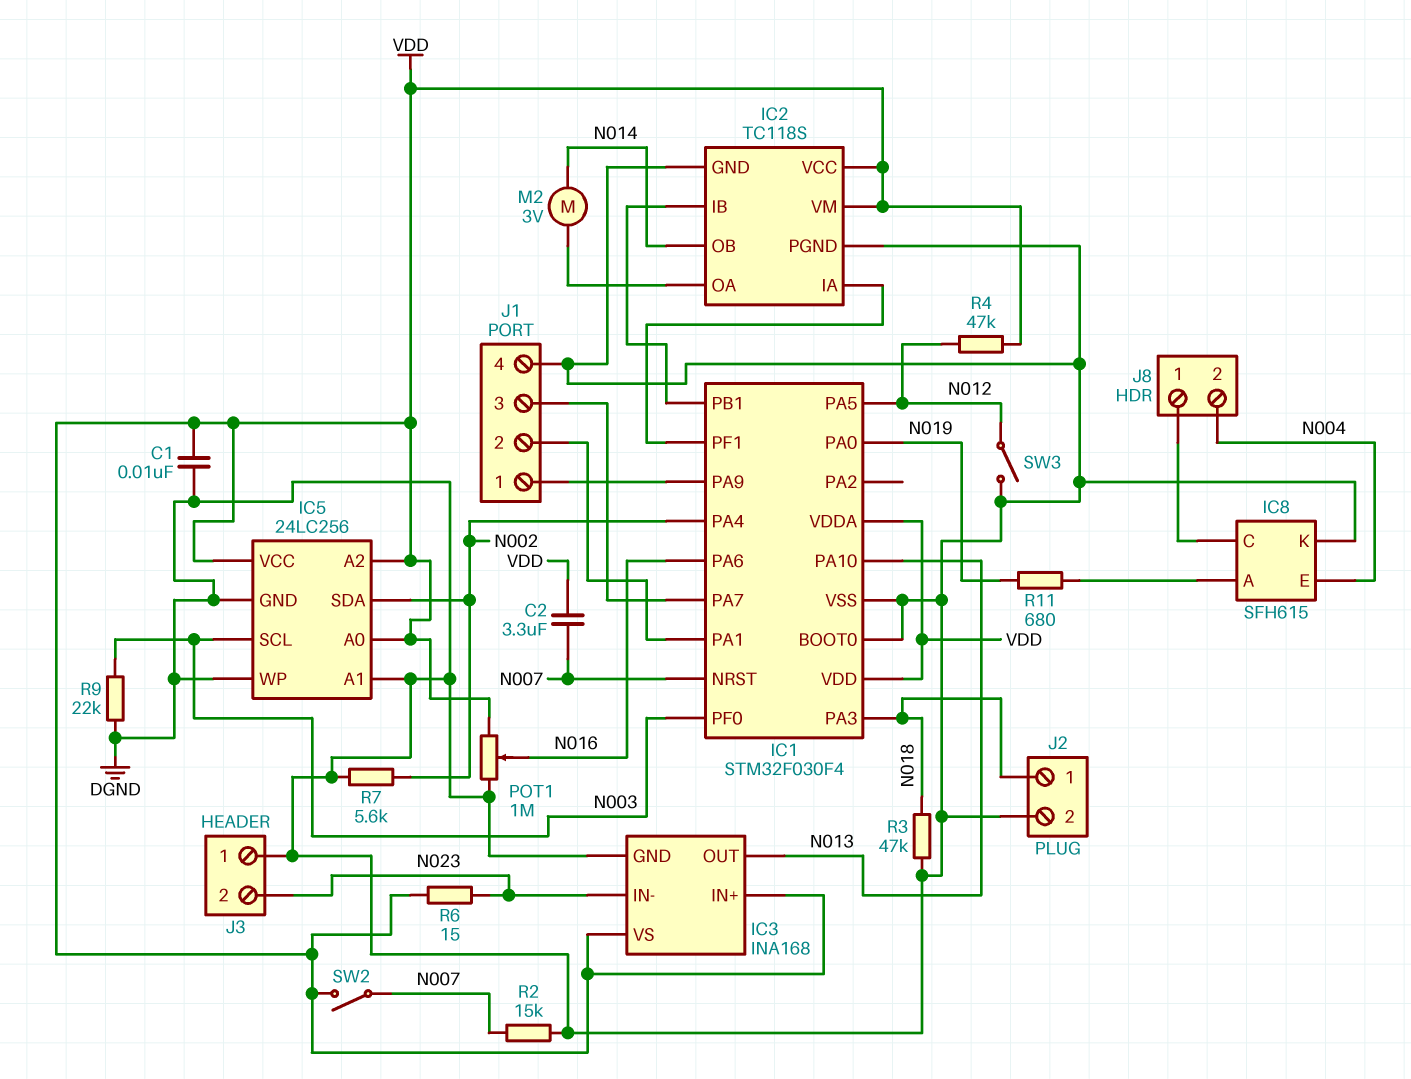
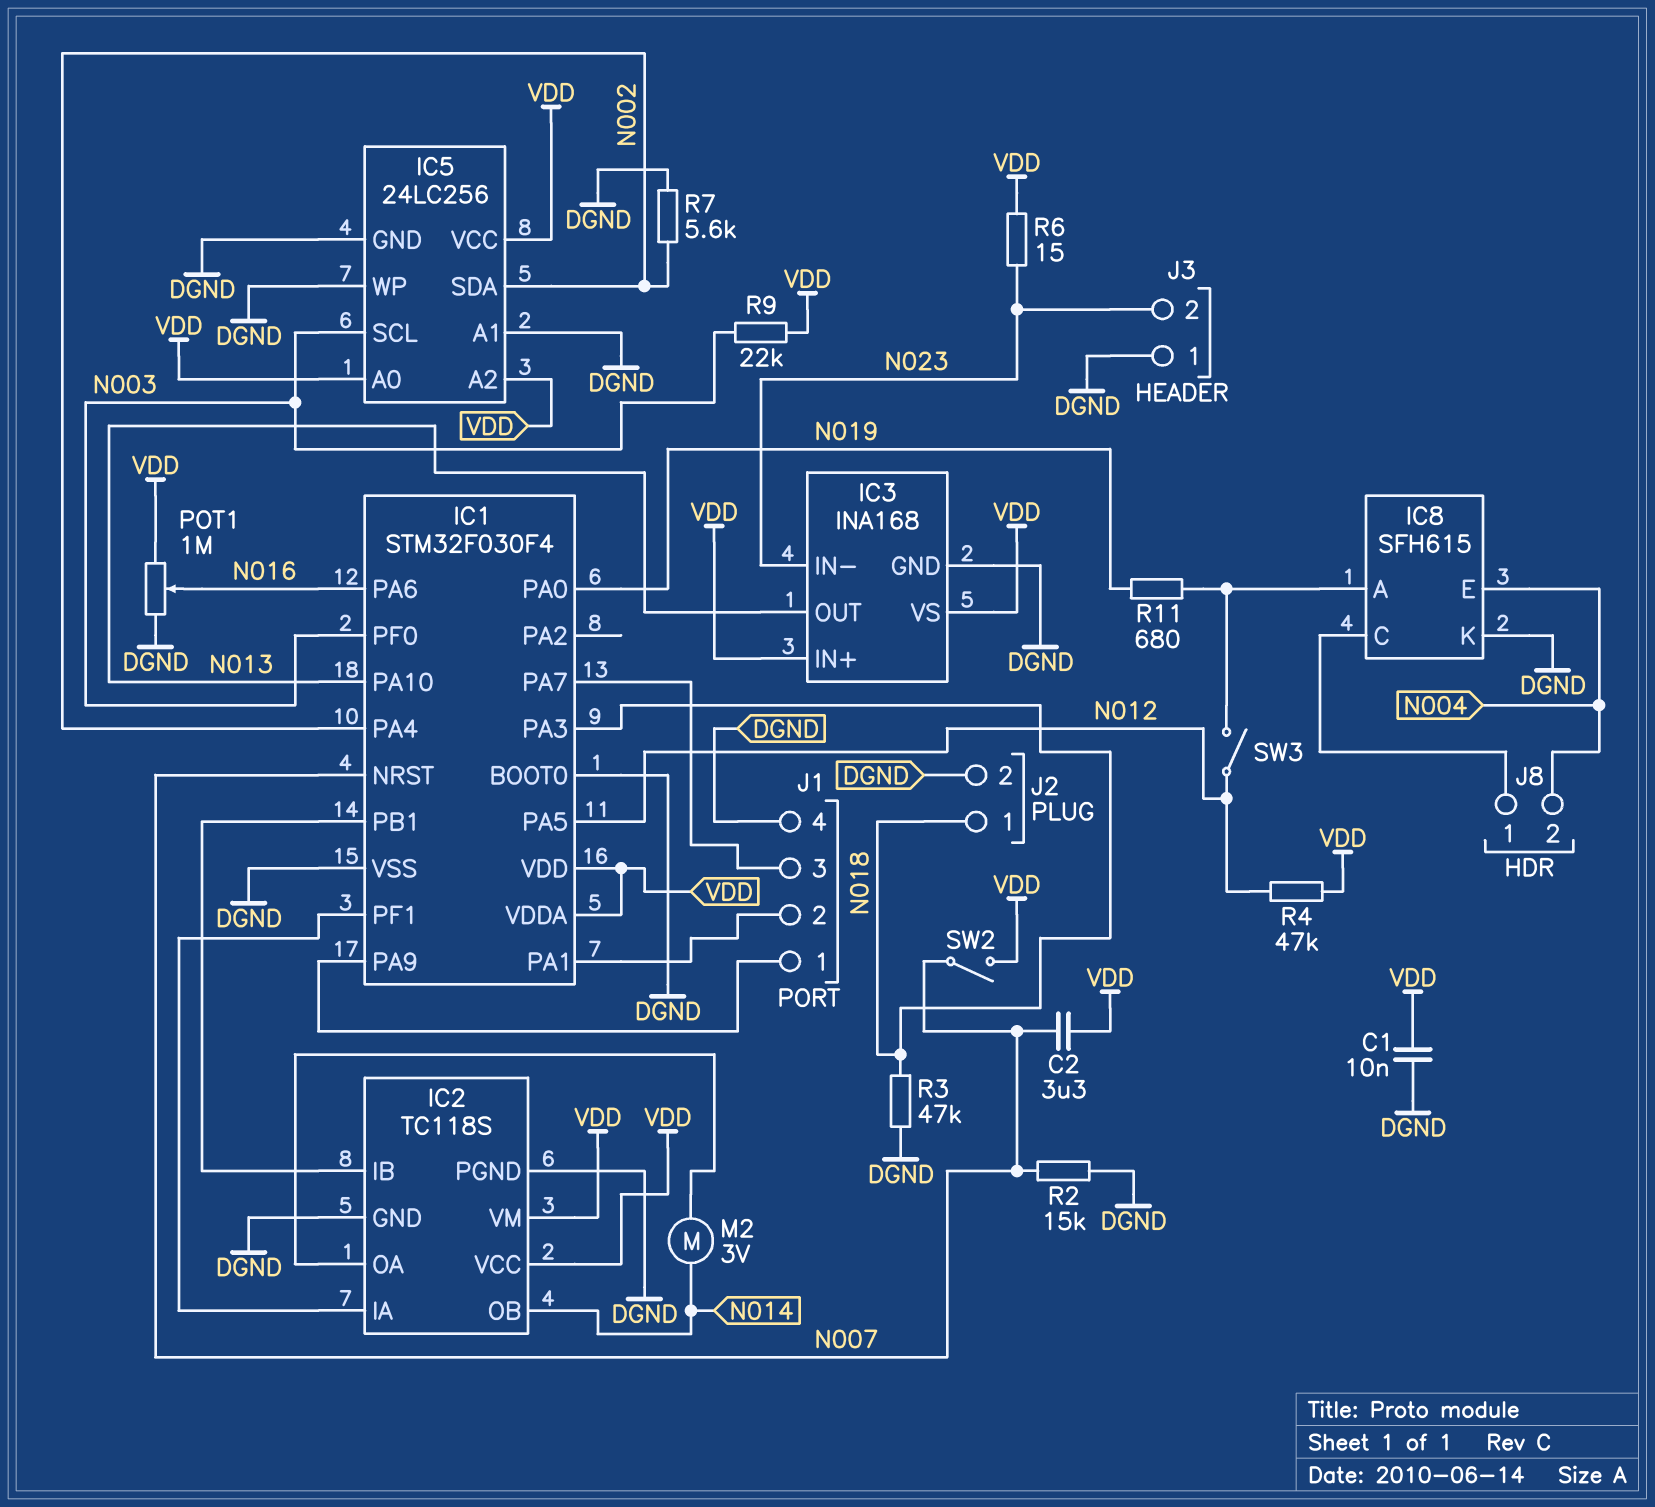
R9: 22k (DGND, N003) -> 22k (N003, VDD)
SW3: switch (DGND, N012) -> switch (IC8/A, N012)

